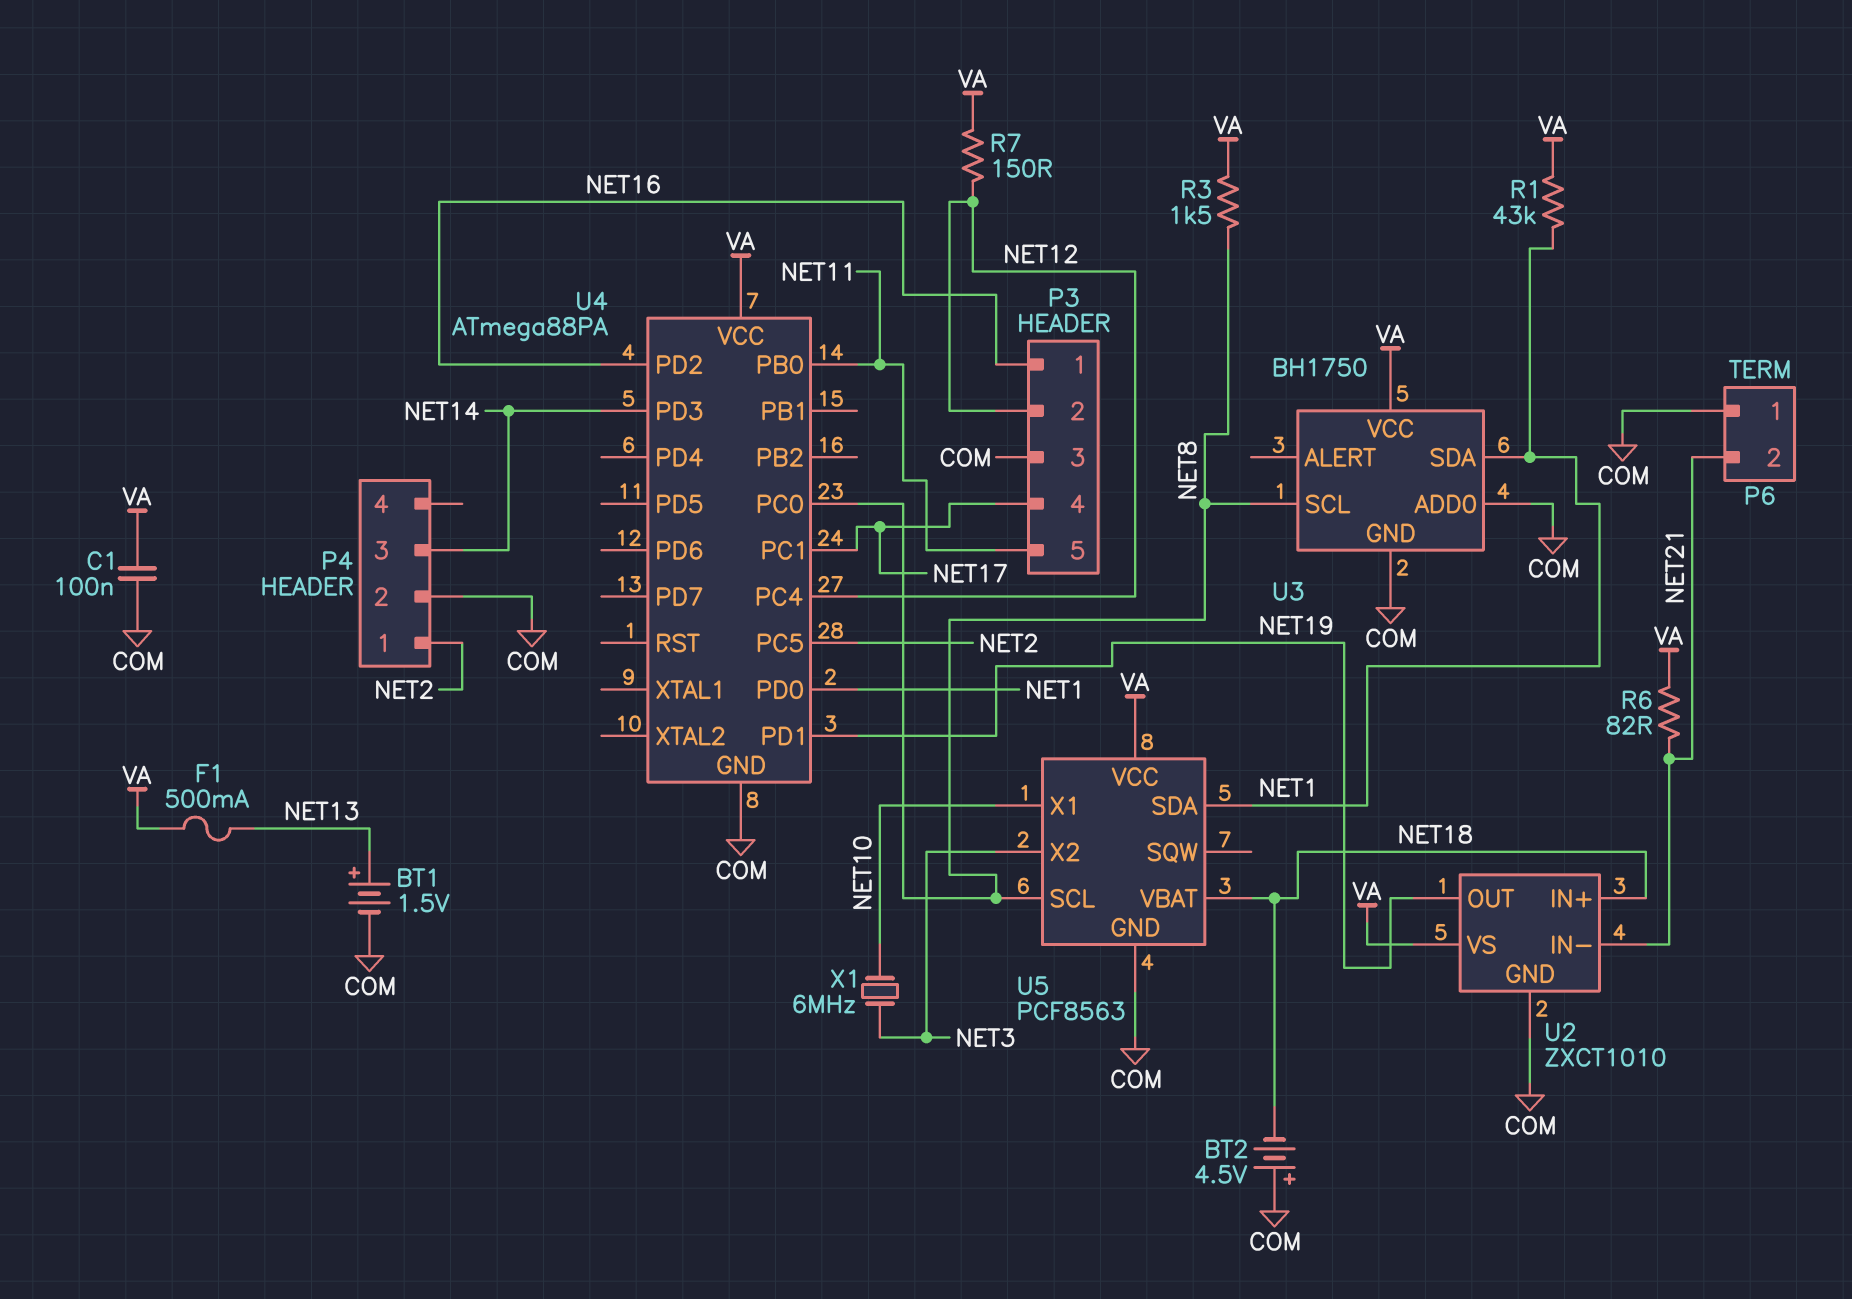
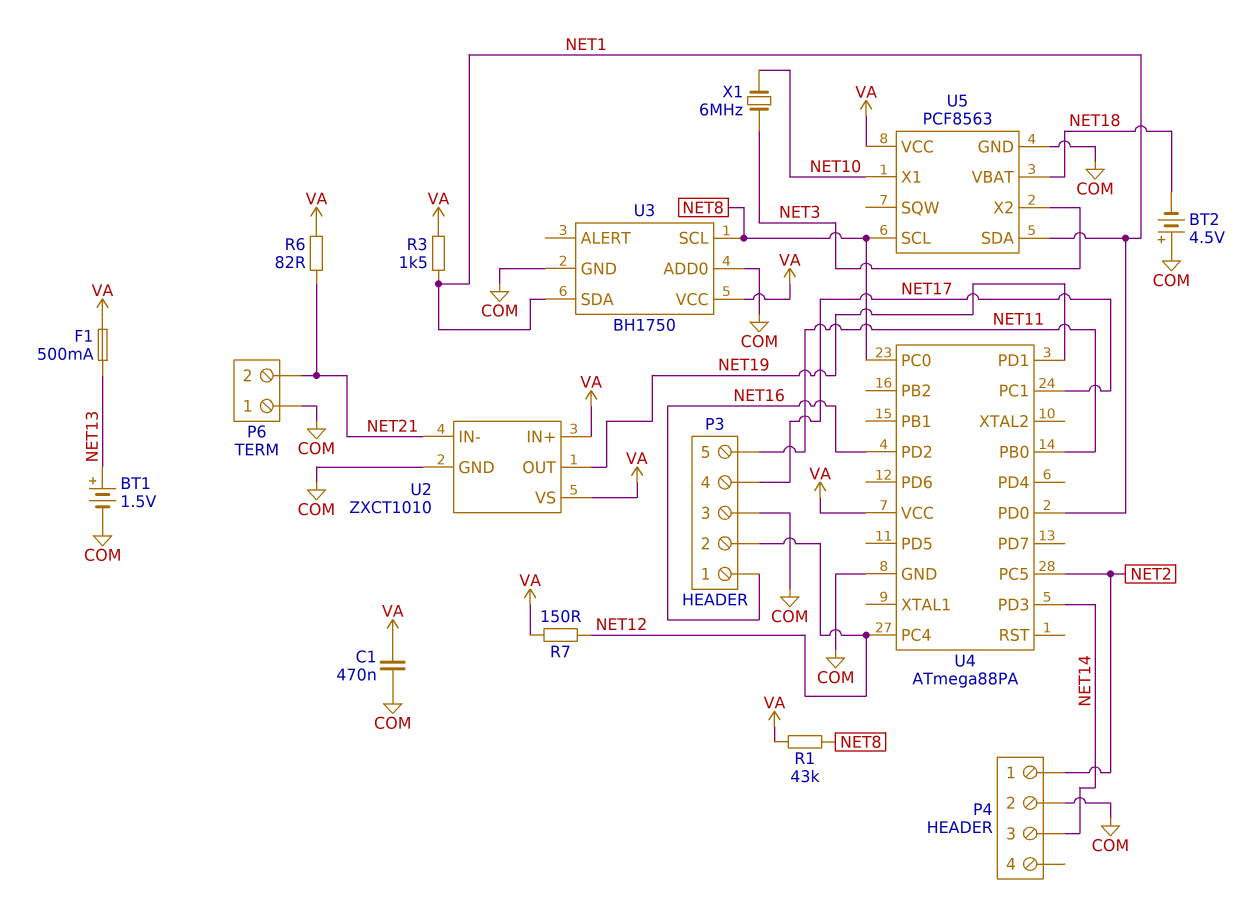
C1: 100nF (COM, VA) -> 470nF (COM, VA)
R1: 43k (NET1, VA) -> 43k (NET8, VA)
R3: 1.5k (NET8, VA) -> 1.5k (NET1, VA)
U2 pin IN+: NET18 -> VA

